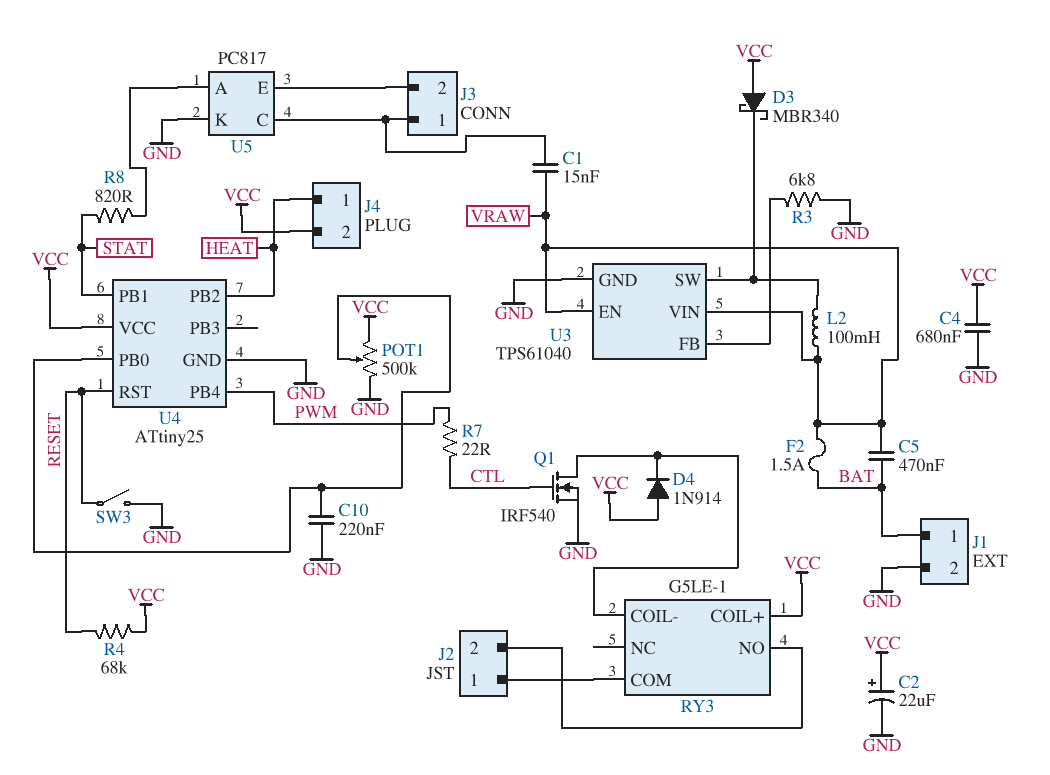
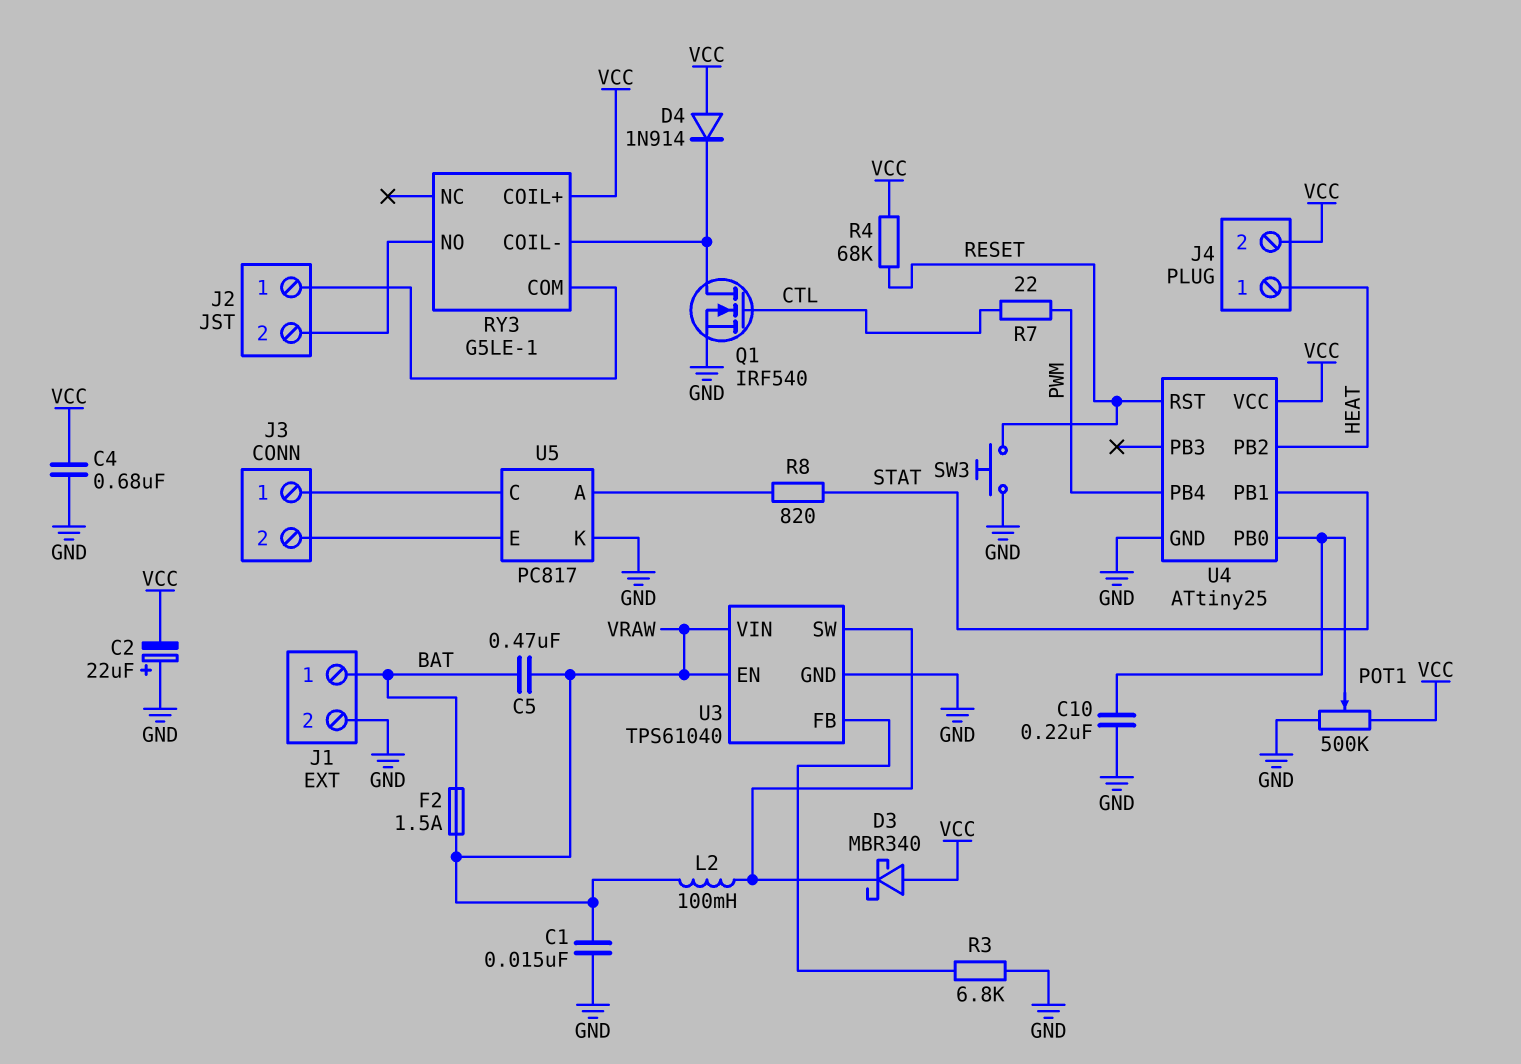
C1: 15nF (J3/1, VRAW) -> 15nF (GND, VRAW)
C2: 22uF (plus VCC, minus GND) -> 22uF (plus GND, minus VCC)
SW3: switch (GND, RESET) -> button (GND, RESET)

